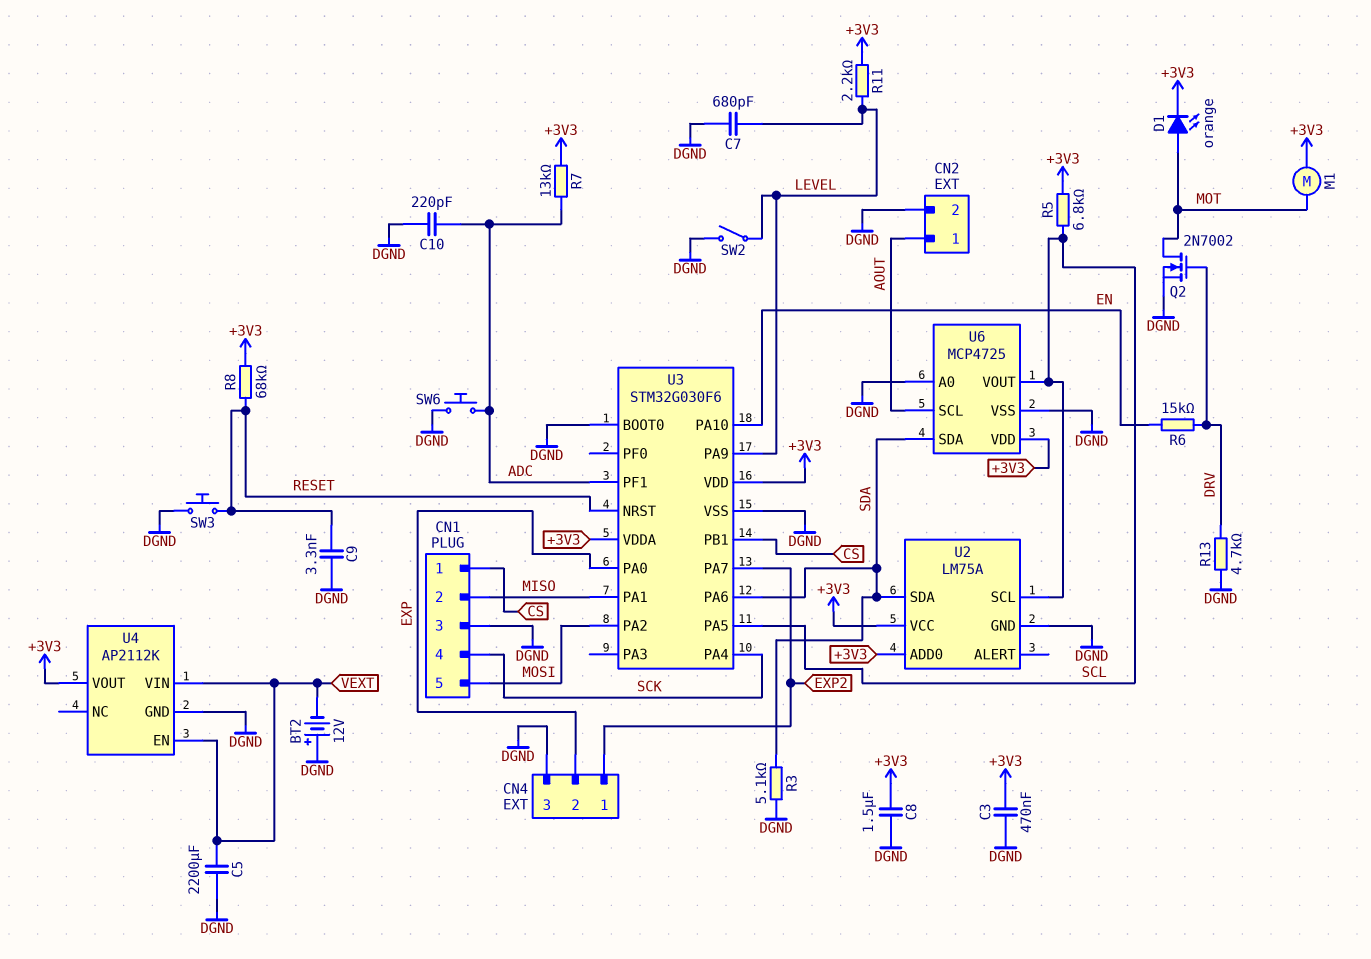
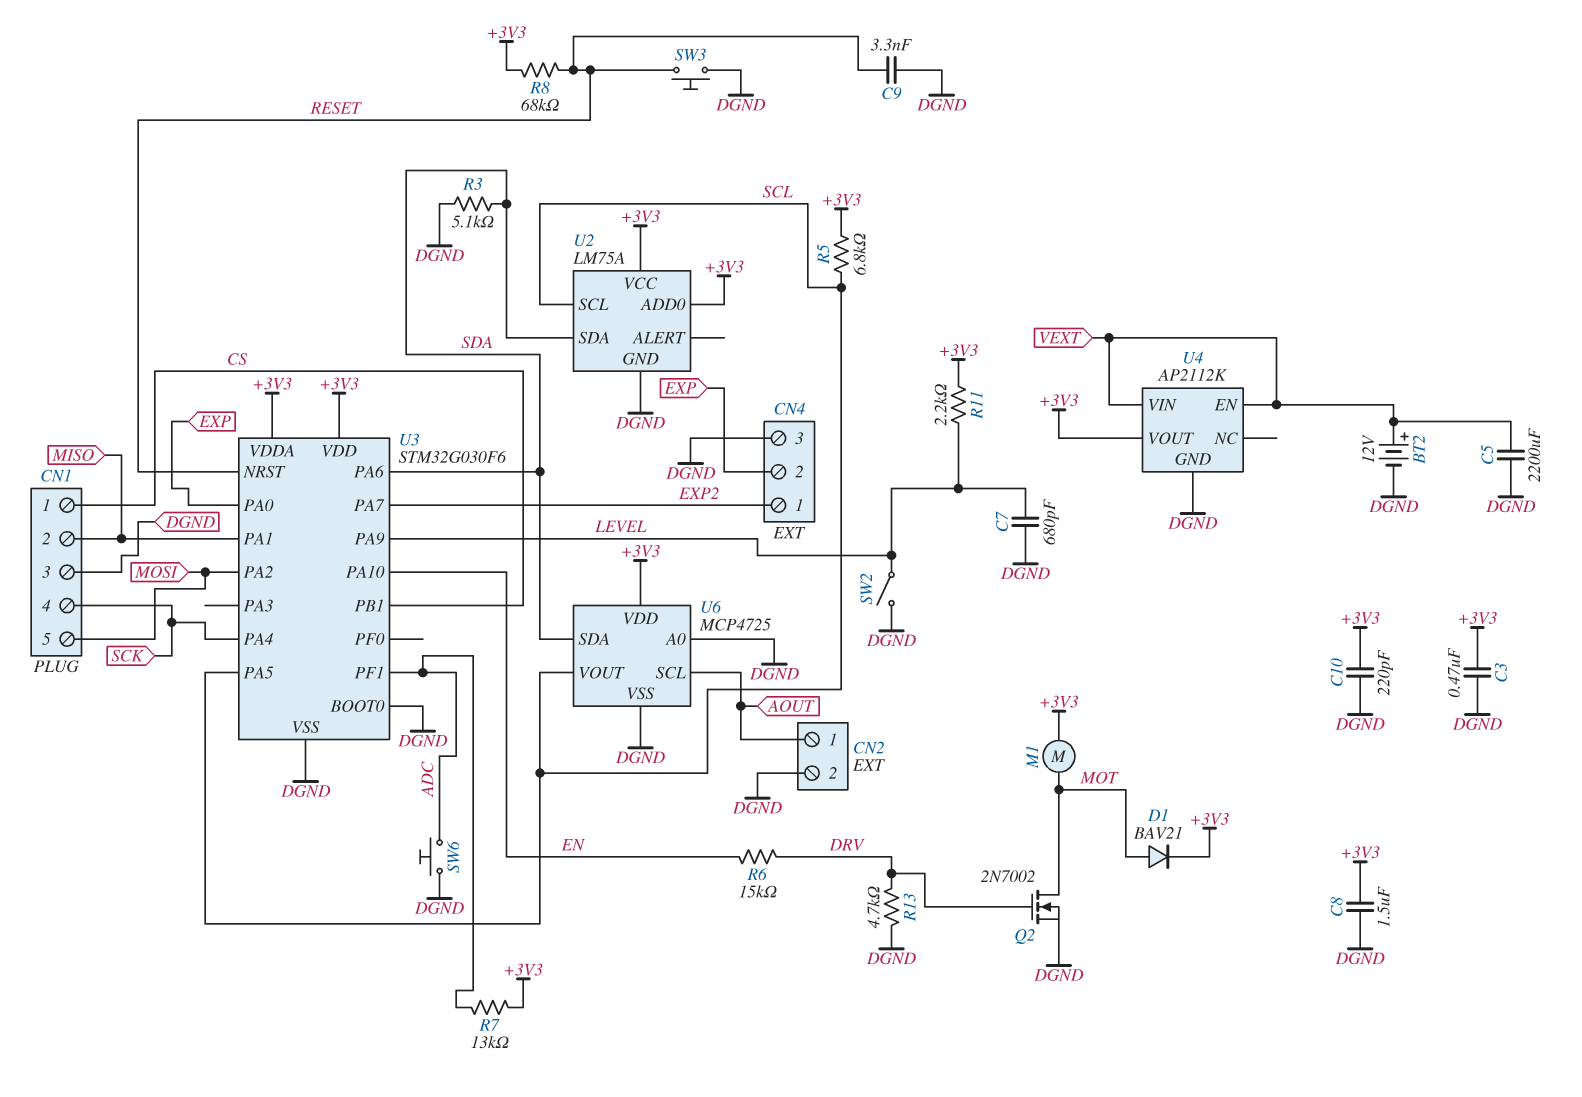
BT2: 12V (plus DGND, minus VEXT) -> 12V (plus VEXT, minus DGND)
C10: 220pF (ADC, DGND) -> 220pF (+3V3, DGND)
D1: LED orange (A MOT, K +3V3) -> diode BAV21 (A MOT, K +3V3)

